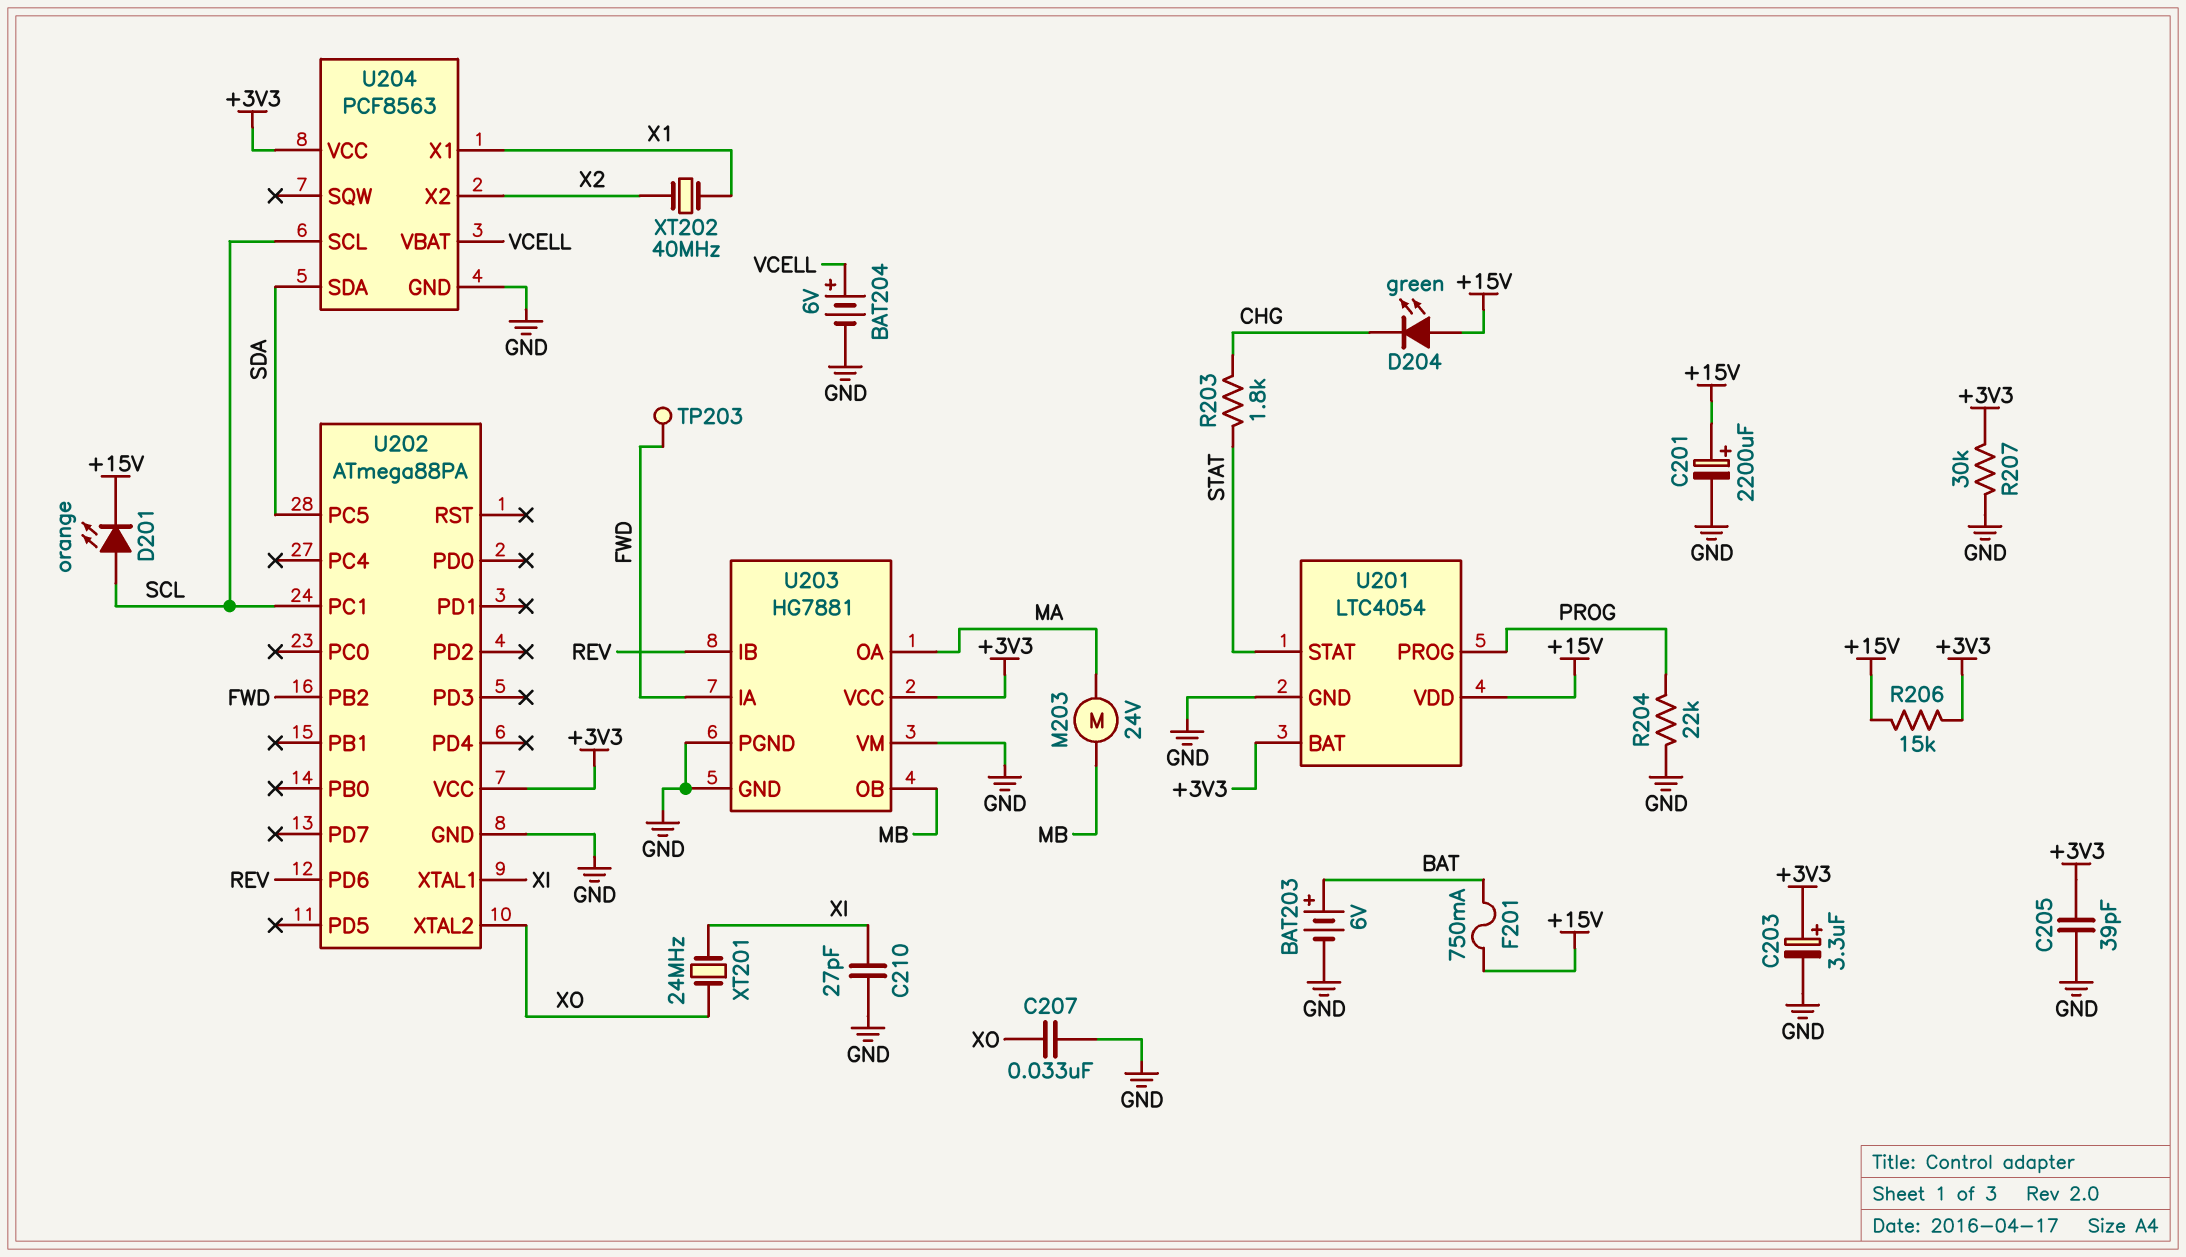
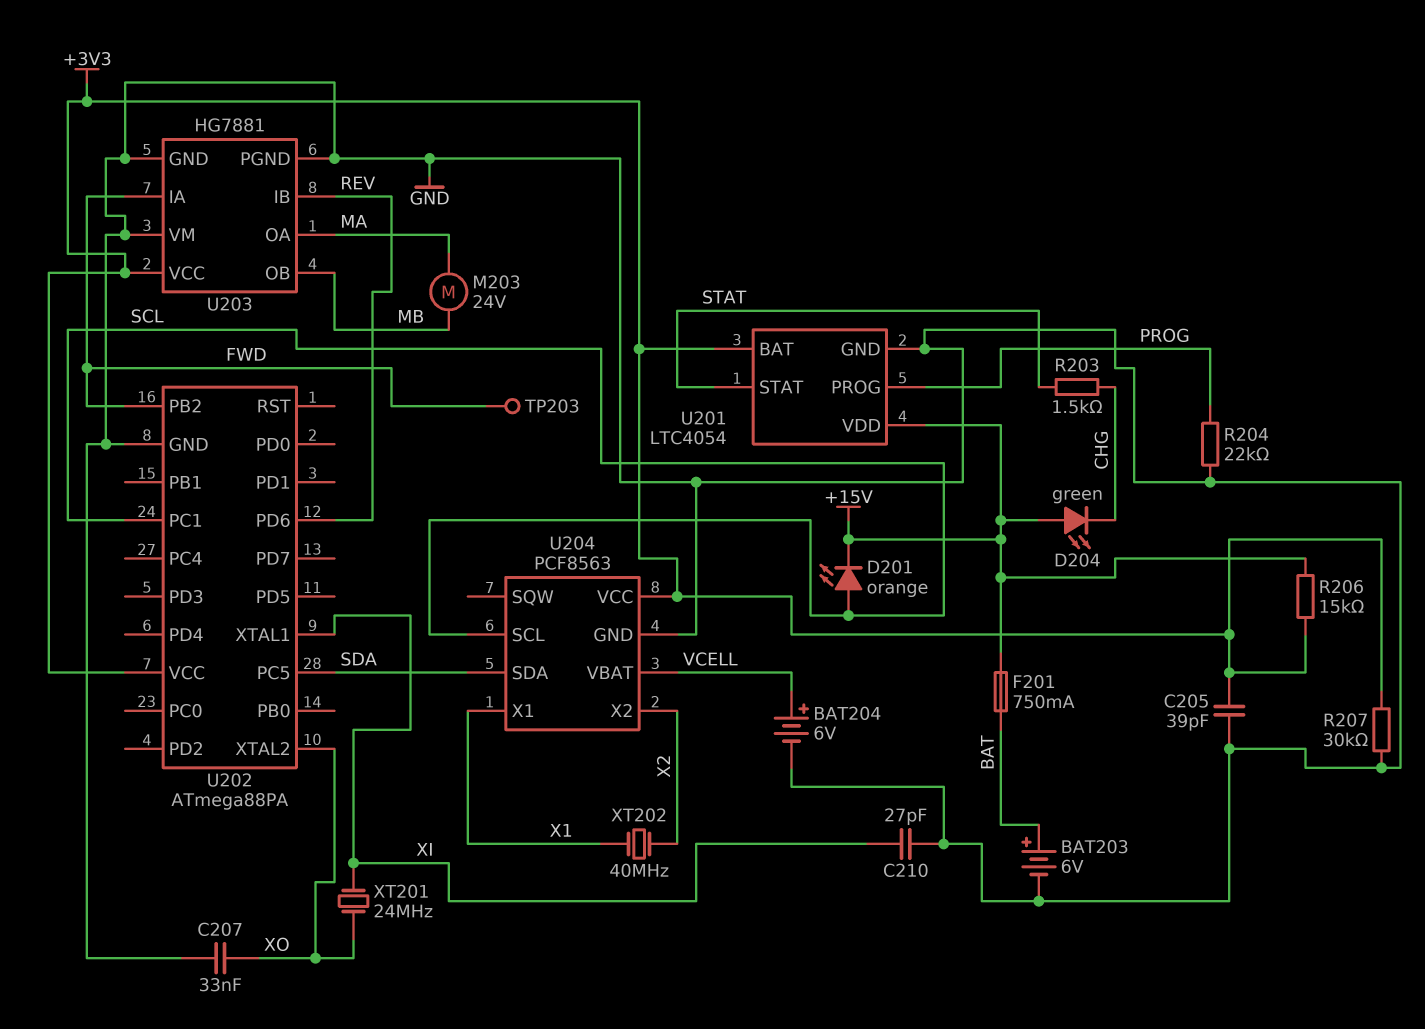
C201: 2200uF (plus +15V, minus GND) -> none
C203: 3.3uF (plus +3V3, minus GND) -> none
R203: 1.8k (CHG, STAT) -> 1.5k (CHG, STAT)

